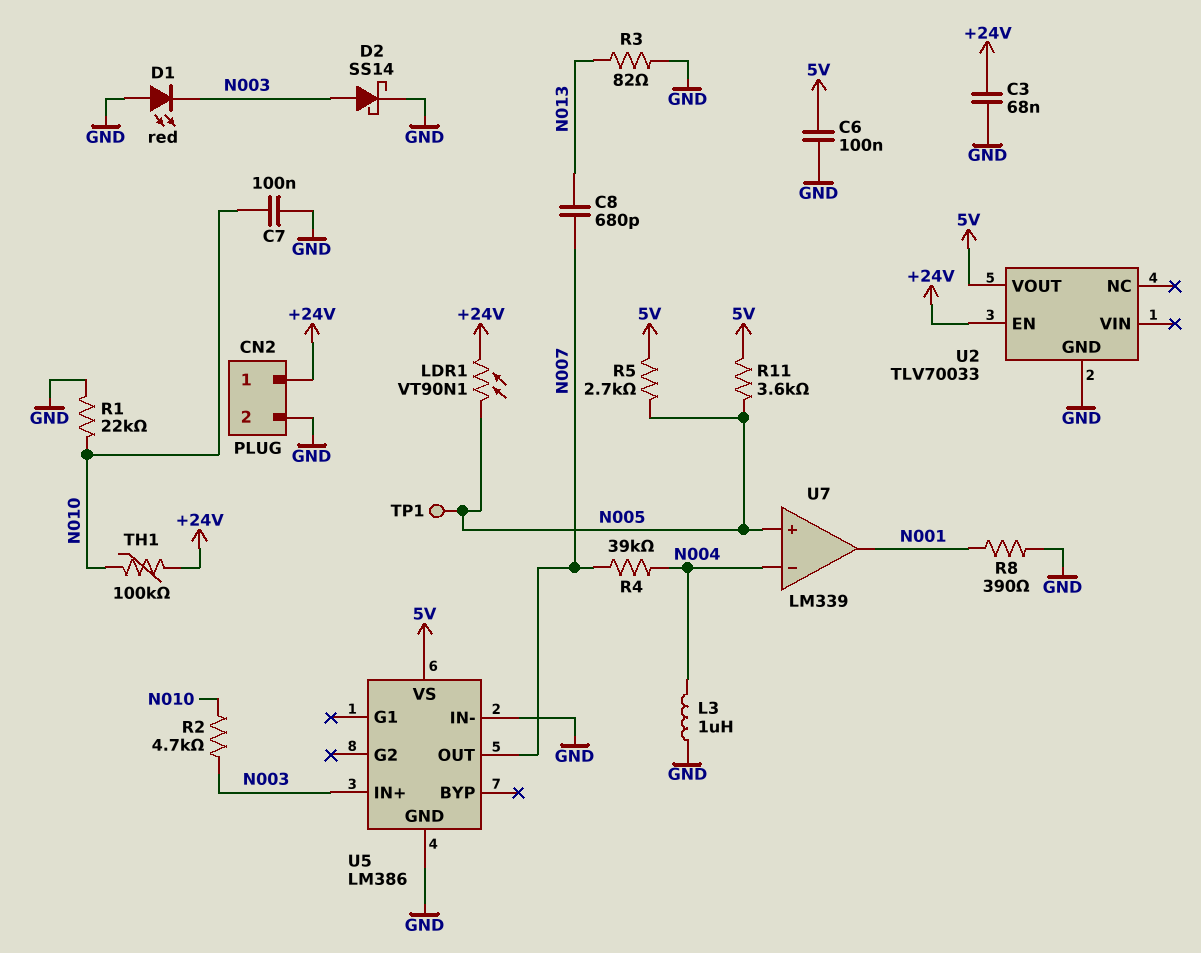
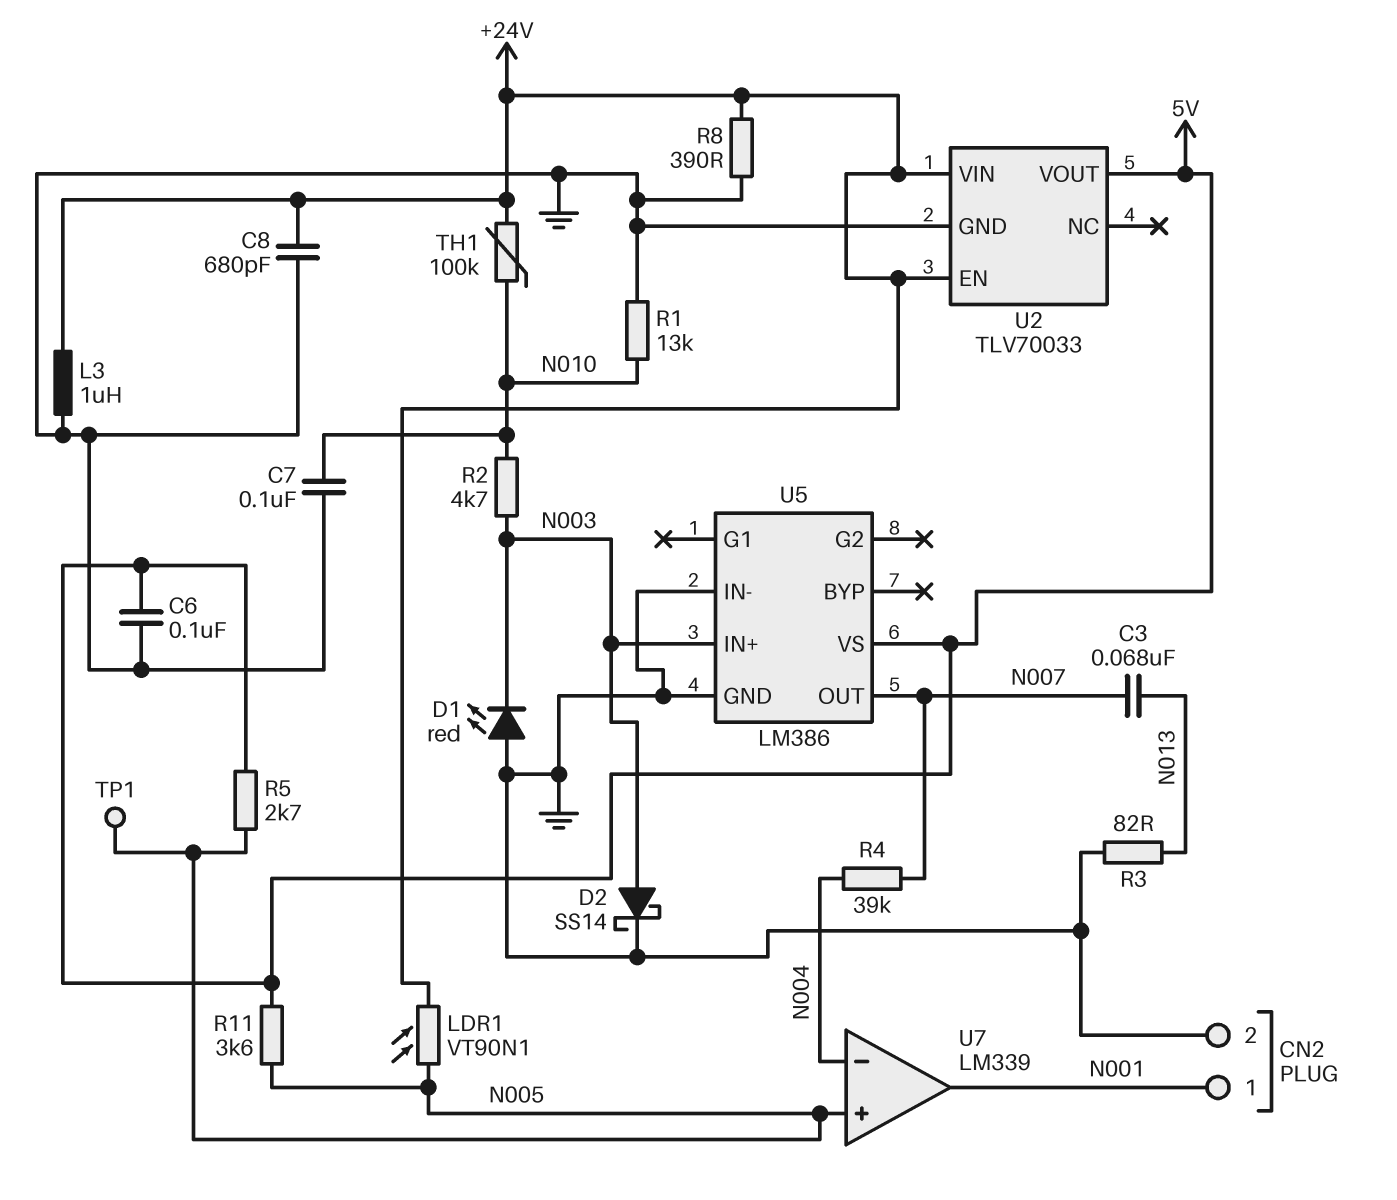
C3: 68nF (+24V, GND) -> 68nF (N007, N013)
C8: 680pF (N007, N013) -> 680pF (+24V, GND)
CN2 pin 1: +24V -> N001
L3: 1uH (GND, N004) -> 1uH (+24V, GND)
R1: 22k (GND, N010) -> 13k (GND, N010)
R8: 390 (GND, N001) -> 390 (+24V, GND)
U2 pin VIN: none -> +24V

